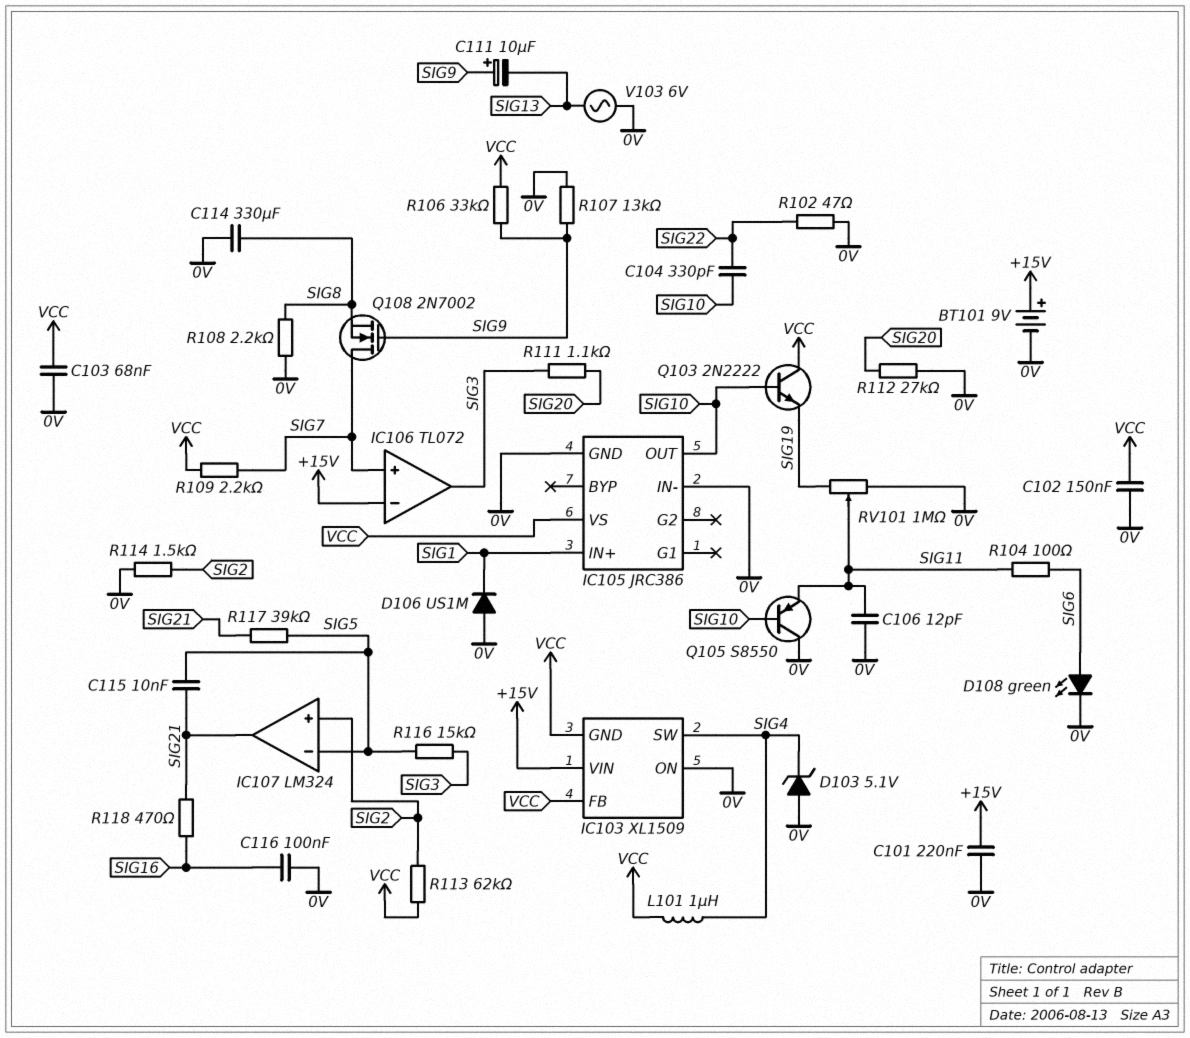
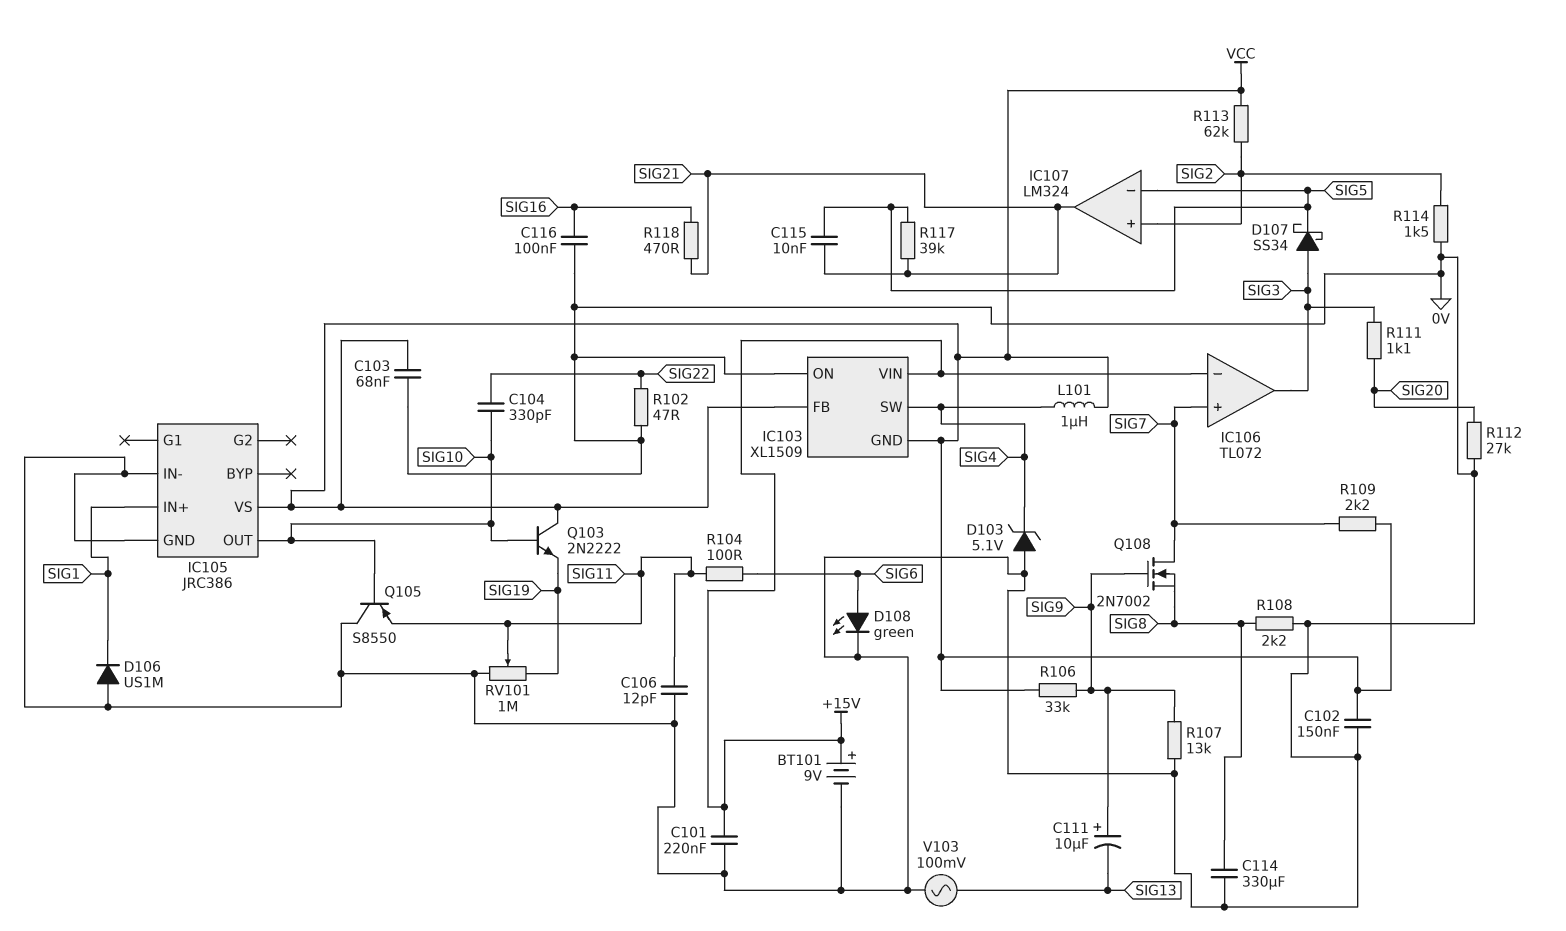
D107: none -> schottky SS34 (A SIG3, K SIG5)
R116: 15k (SIG3, SIG5) -> none
V103: AC 6V (0V, SIG13) -> AC 100mV (0V, SIG13)

